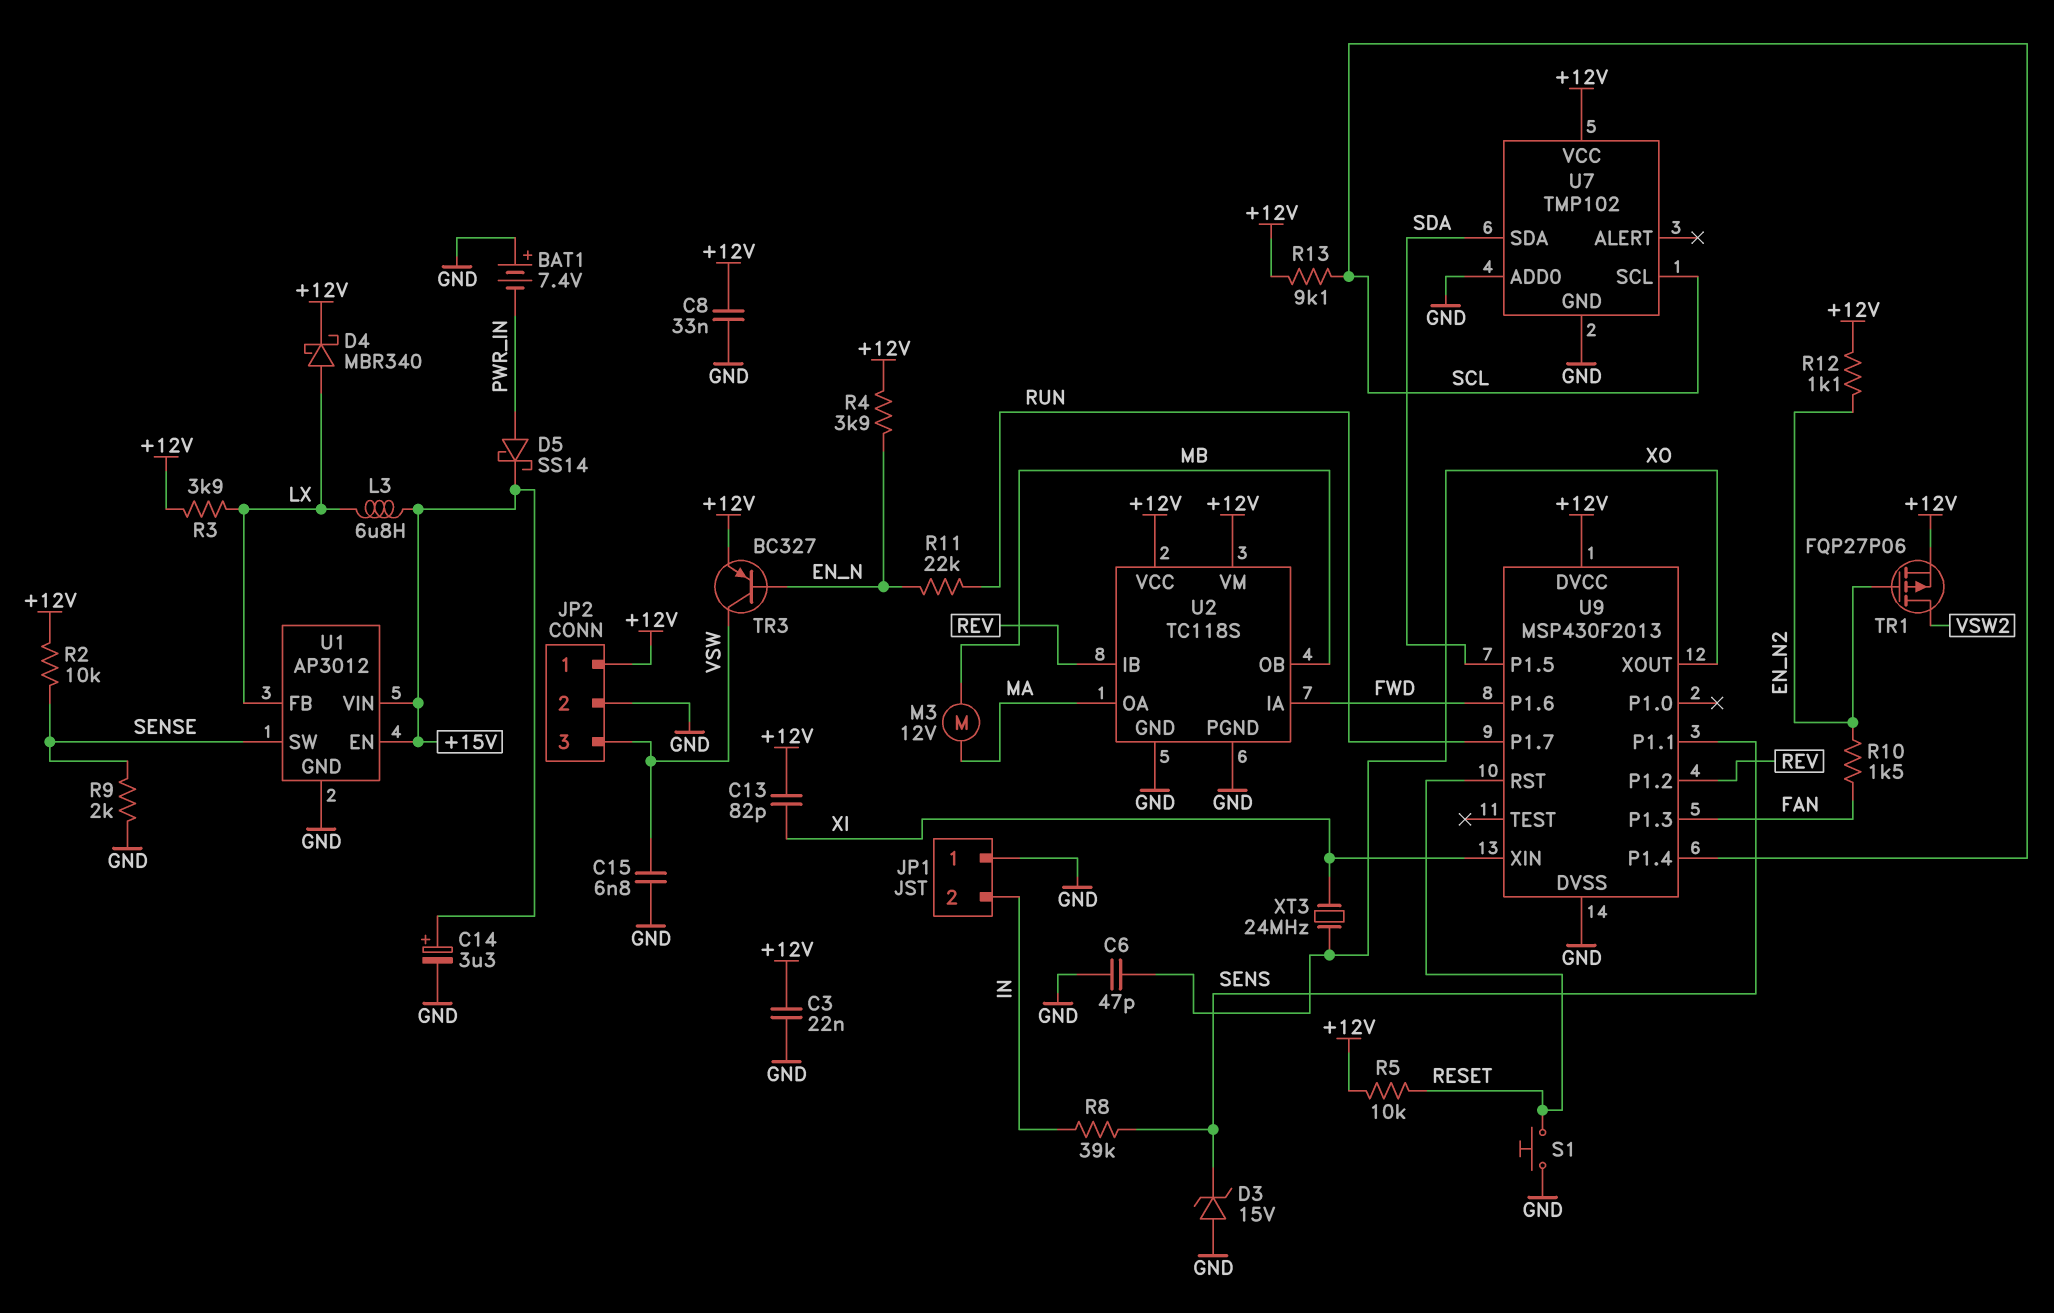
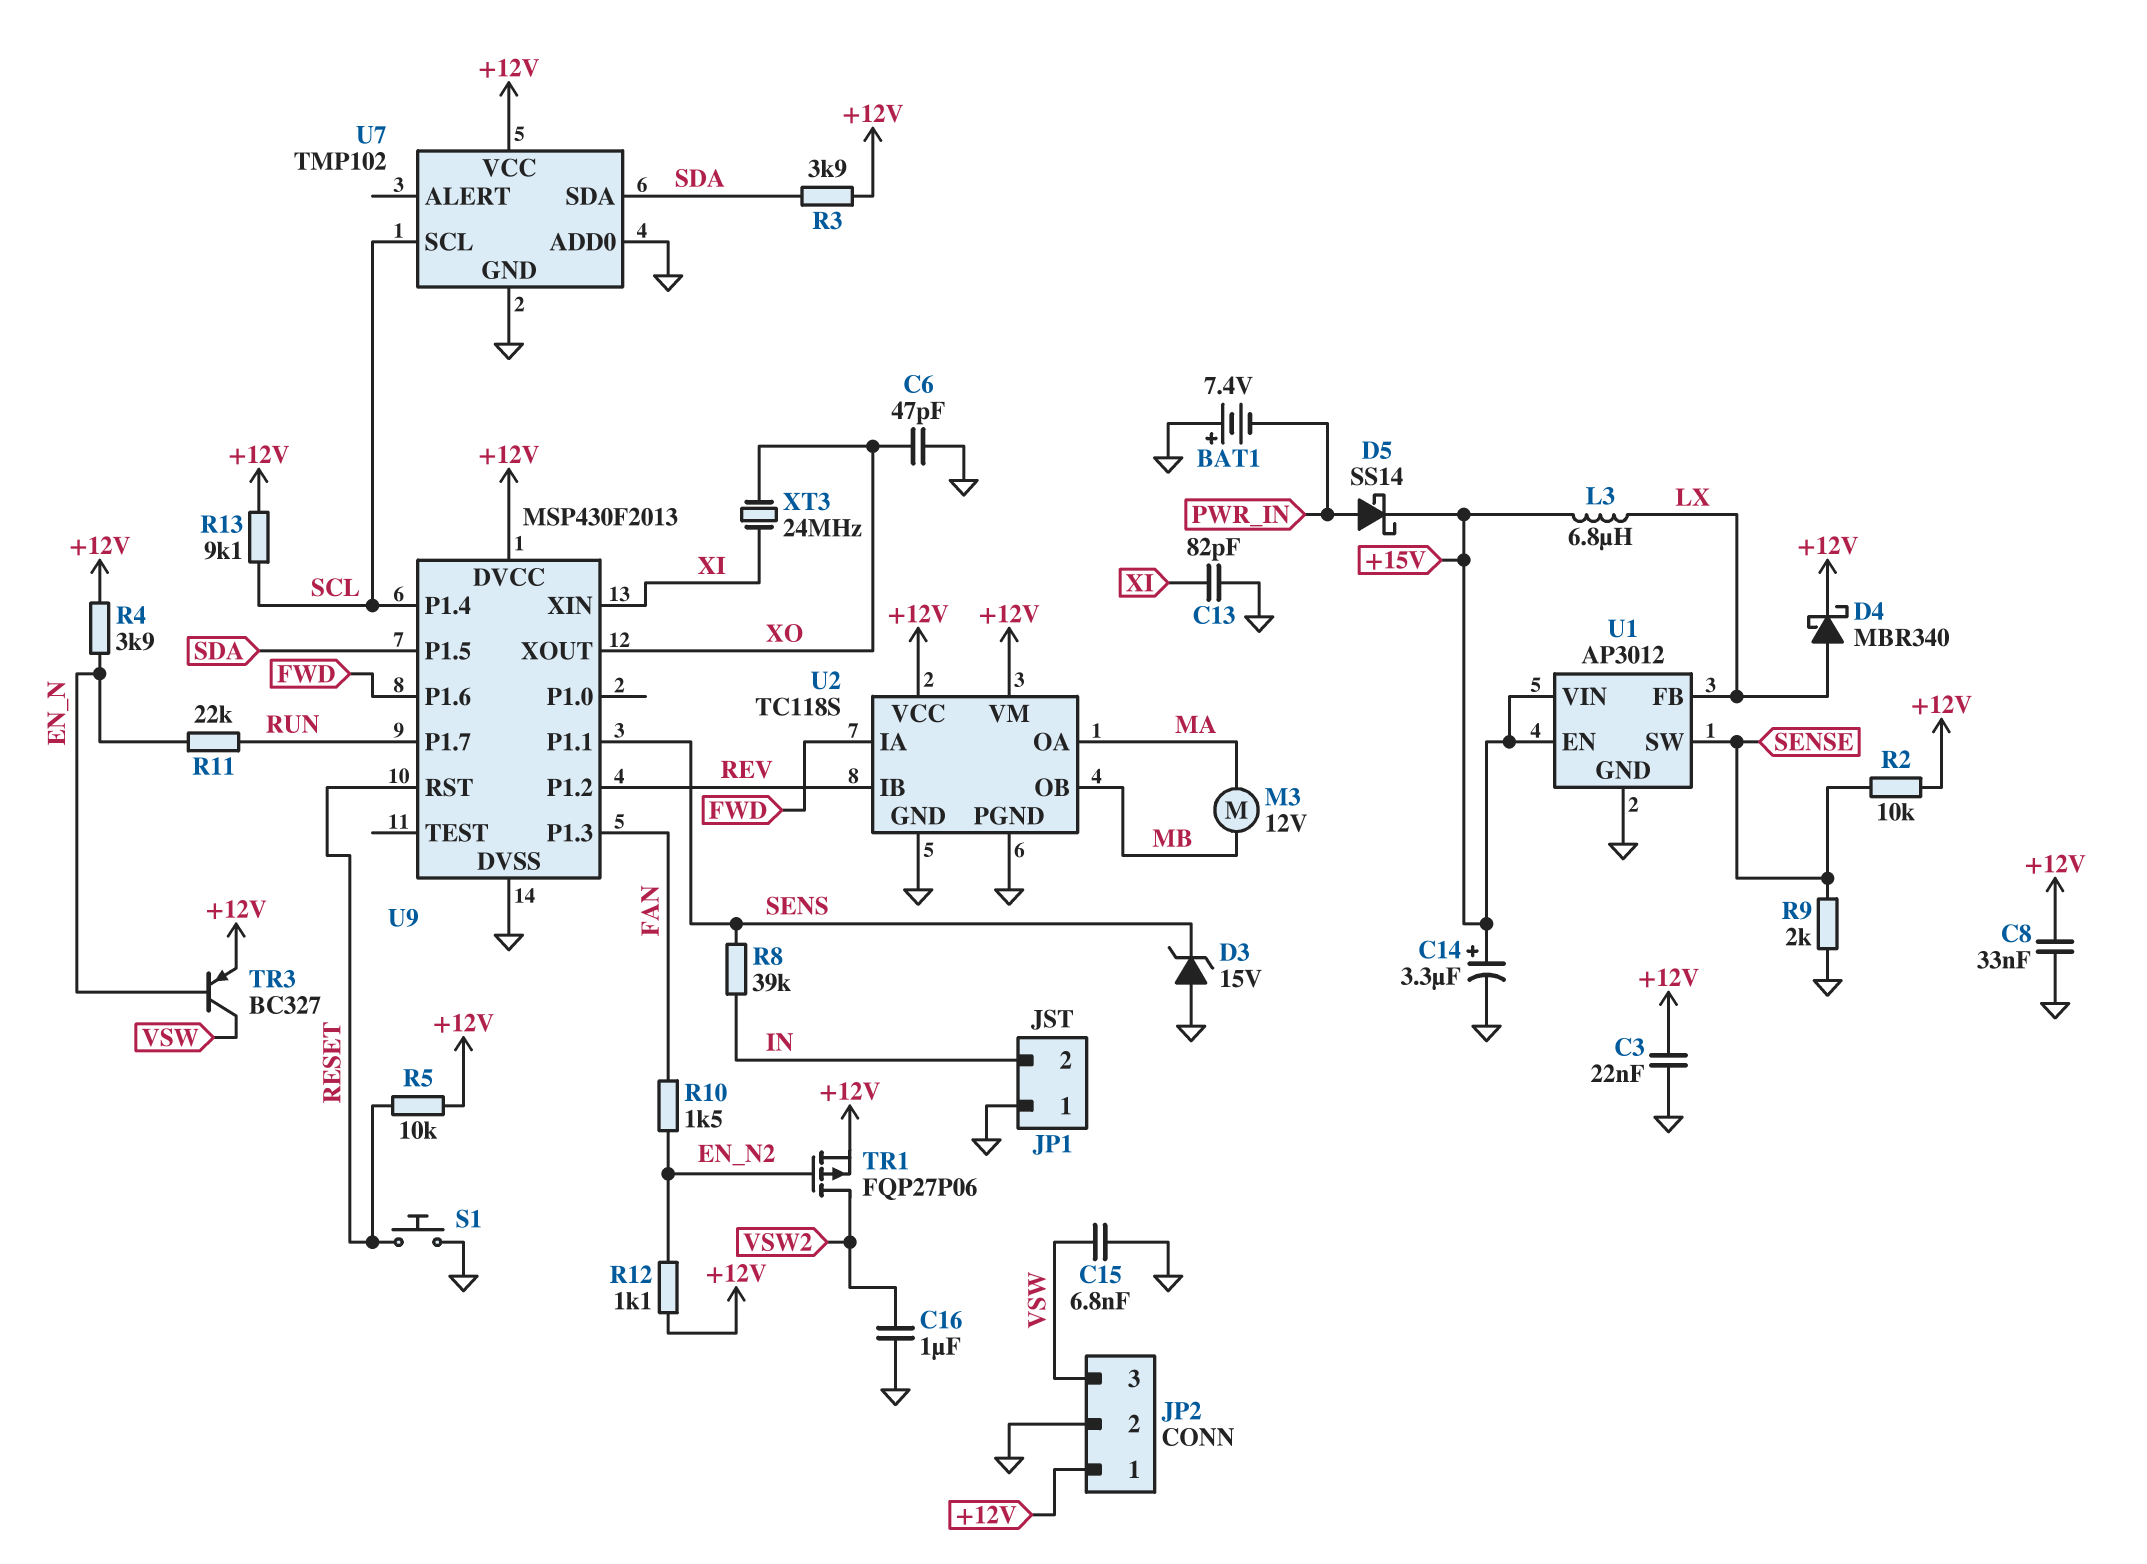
C13: 82pF (+12V, XI) -> 82pF (GND, XI)
C16: none -> 1uF (GND, VSW2)
R3: 3.9k (+12V, LX) -> 3.9k (+12V, SDA)

